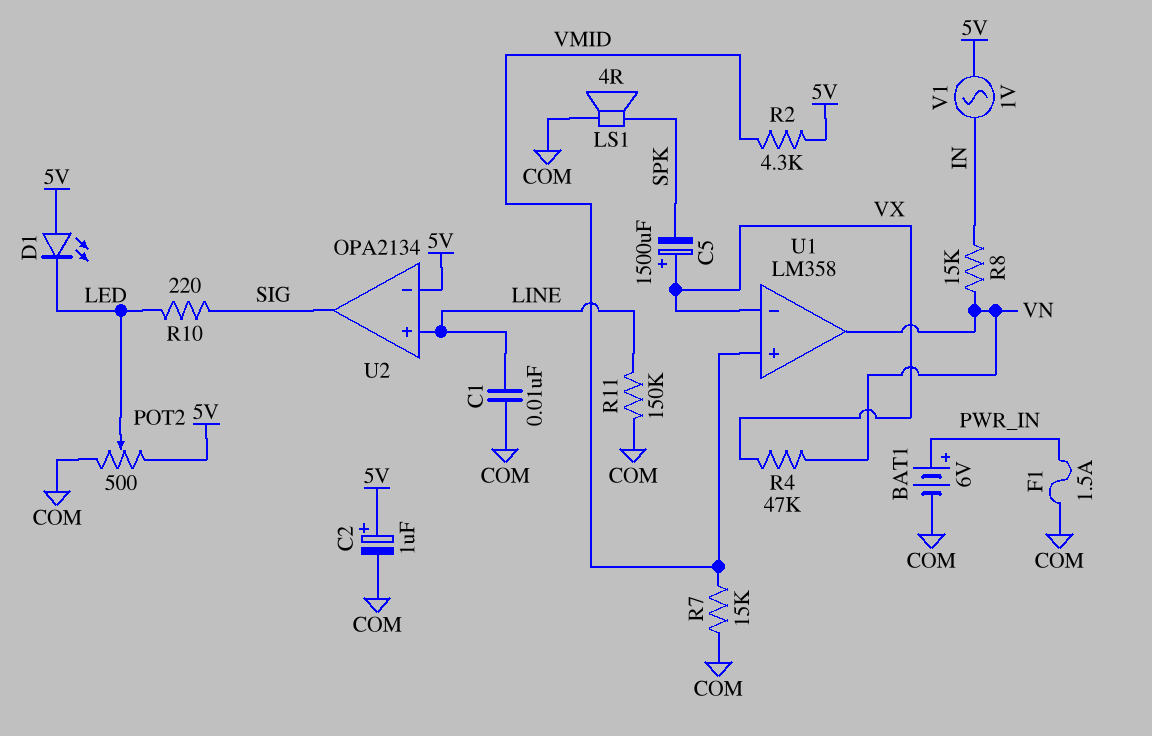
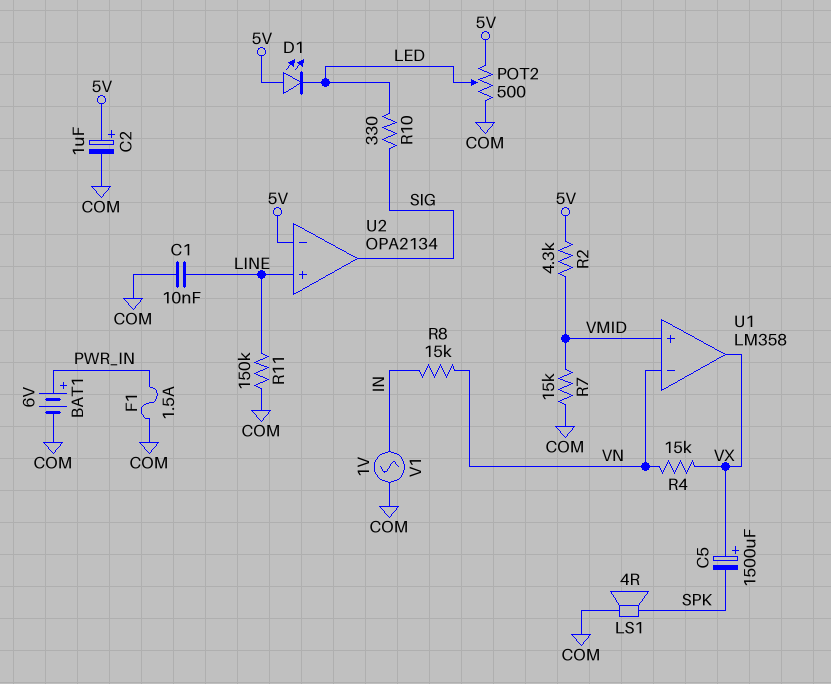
R4: 47k (VN, VX) -> 15k (VN, VX)
R10: 220 (LED, SIG) -> 330 (LED, SIG)
U1 pin in-: VX -> VN
U1 pin out: VN -> VX
V1: AC 1V (5V, IN) -> AC 1V (COM, IN)

